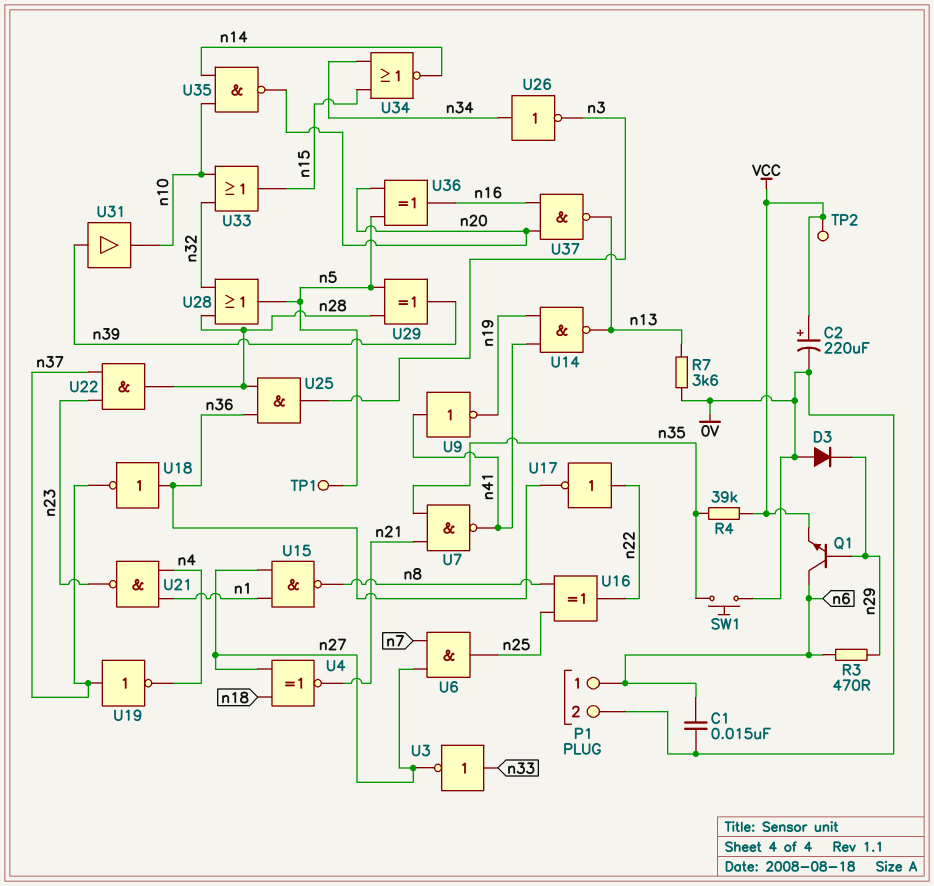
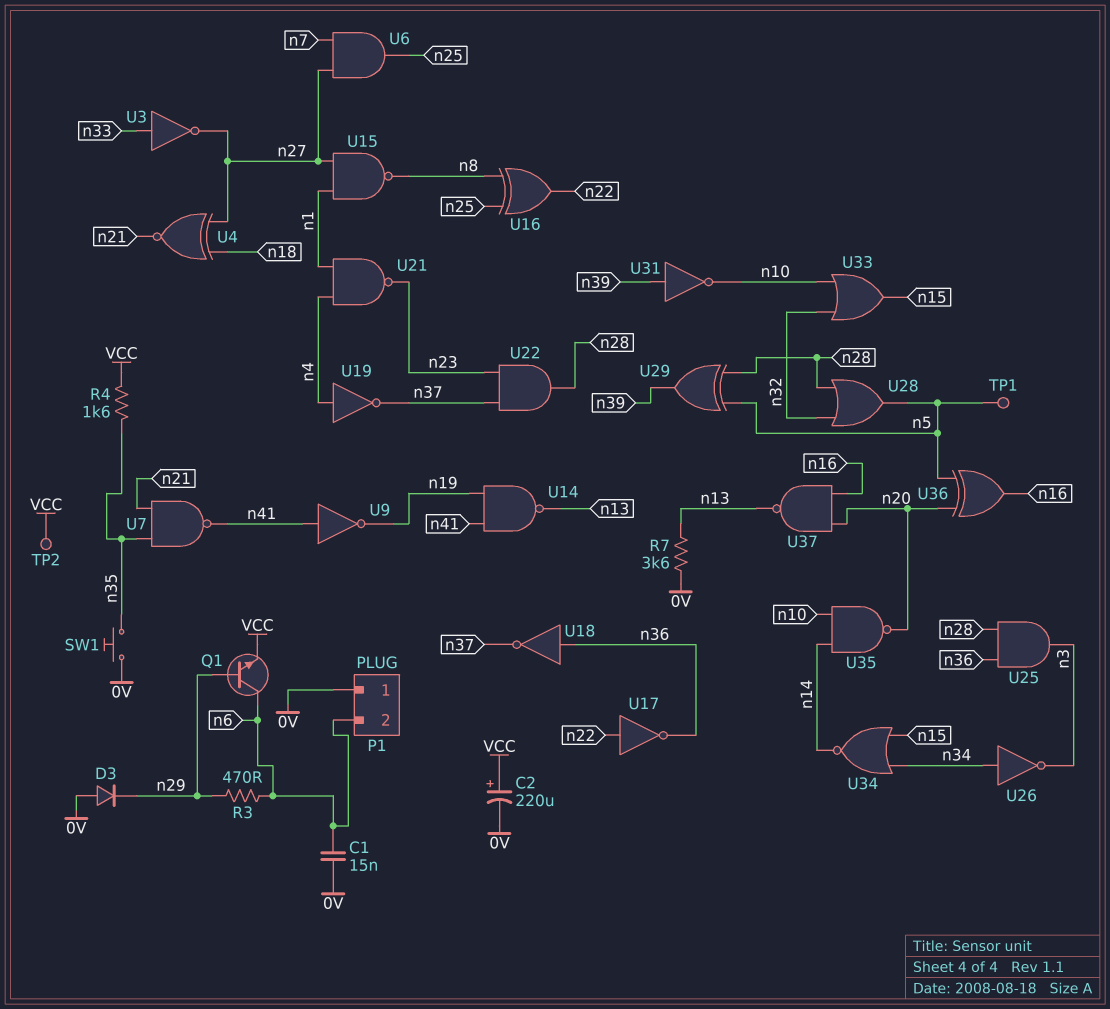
P1 pin 1: n6 -> 0V
P1 pin 2: 0V -> n6
R4: 39k (VCC, n35) -> 1.6k (VCC, n35)
U19: NOT (in n37, out n4) -> NOT (in n4, out n37)
U31: buffer (in n39, out n10) -> NOT (in n39, out n10)

